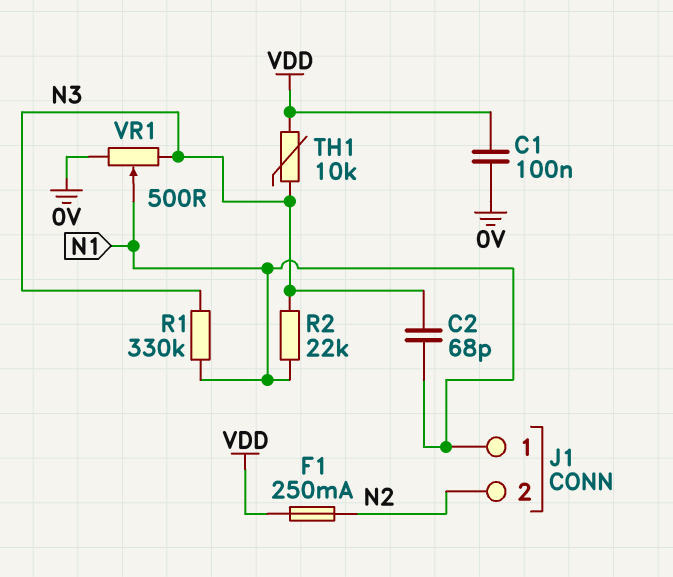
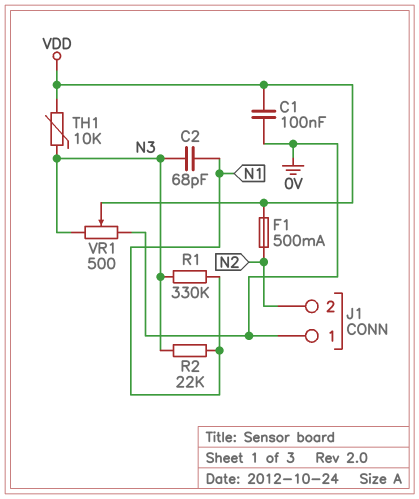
F1: 250mA (N2, VDD) -> 500mA (N2, VDD)
J1 pin 1: N1 -> 0V
VR1: 500 (0V, N3, wiper N1) -> 500 (0V, N3, wiper VDD)

